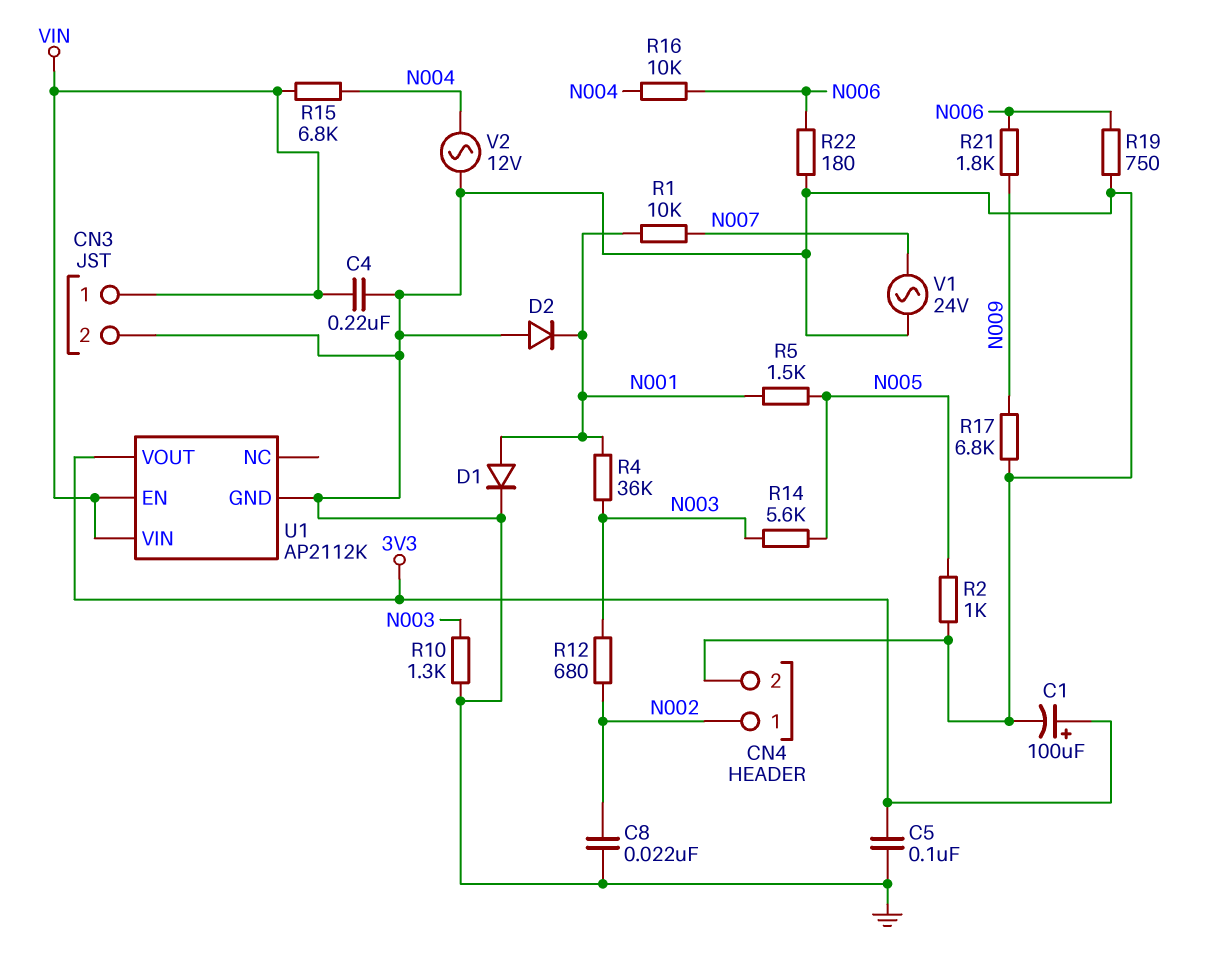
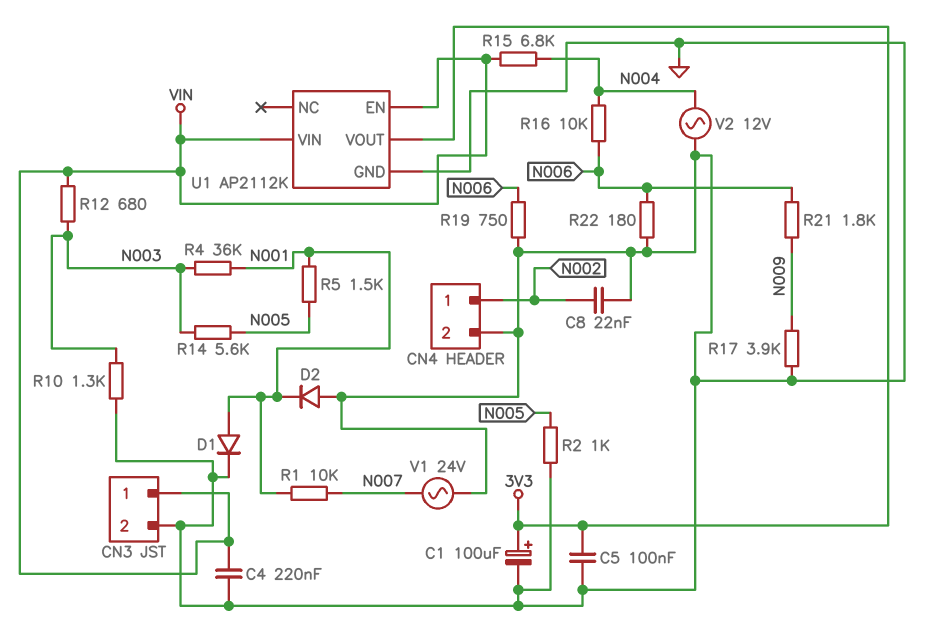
R12: 680 (N002, N003) -> 680 (N003, VIN)
R17: 6.8k (GND, N009) -> 3.9k (GND, N009)

